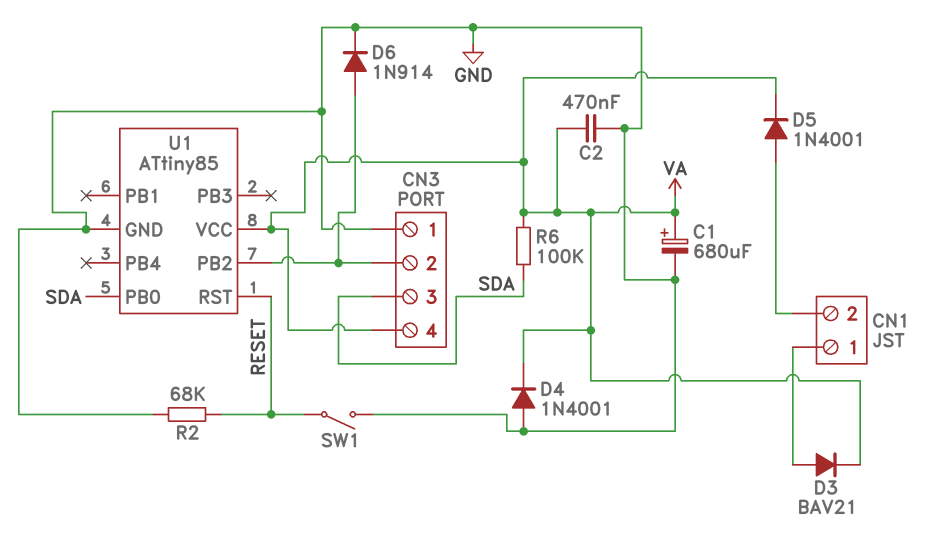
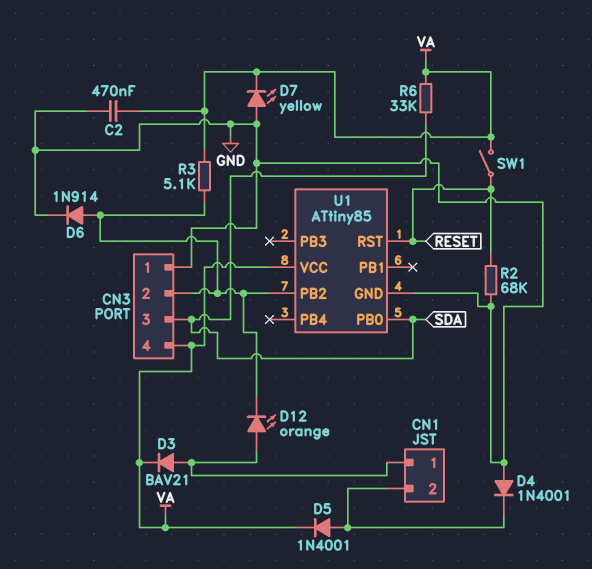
C1: 680uF (plus VA, minus GND) -> none
D4: diode 1N4001 (A GND, K VA) -> diode 1N4001 (A GND, K CN1/2)
D7: none -> LED yellow (A GND, K VA)
D12: none -> LED orange (A CN1/1, K CN3/2)
R3: none -> 5.1k (CN3/2, VA)
R6: 100k (SDA, VA) -> 33k (SDA, VA)
SW1: switch (GND, RESET) -> switch (RESET, VA)

